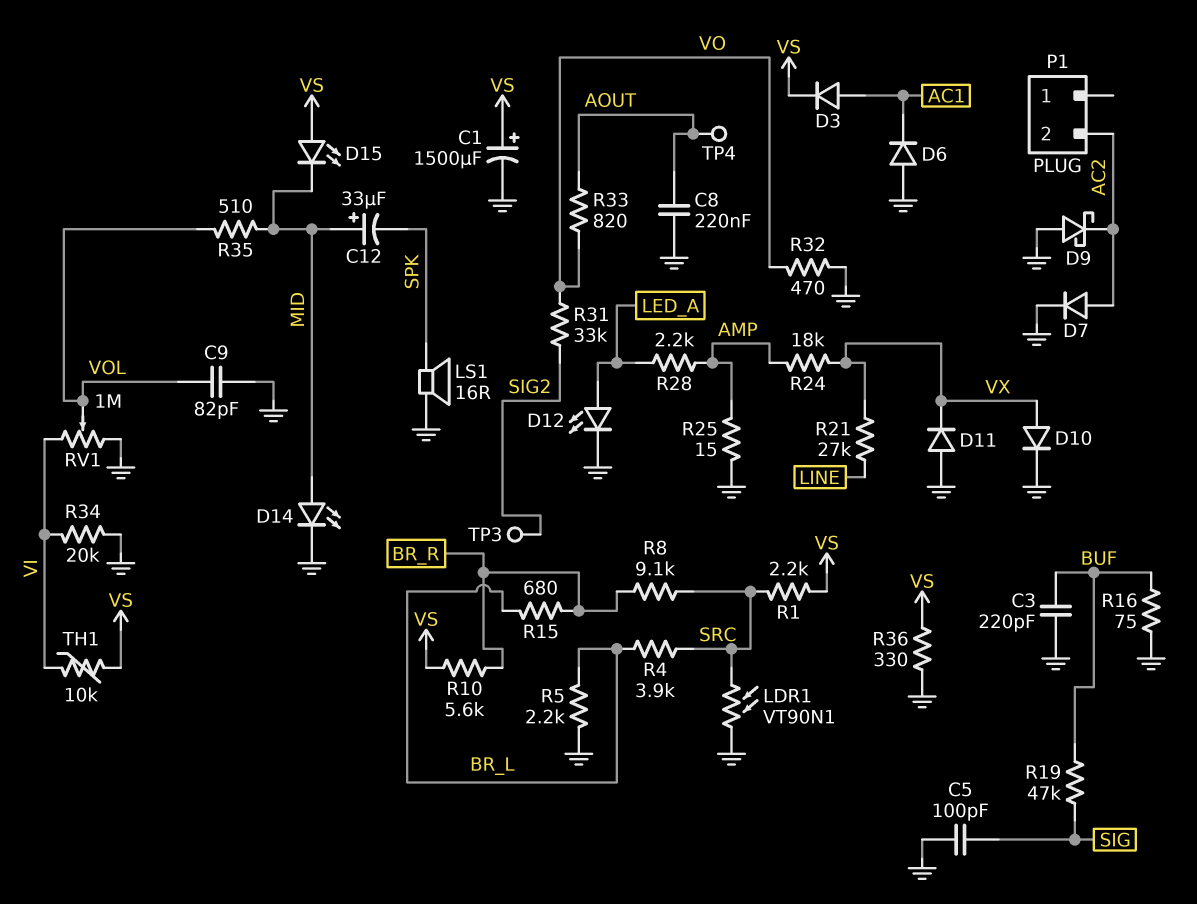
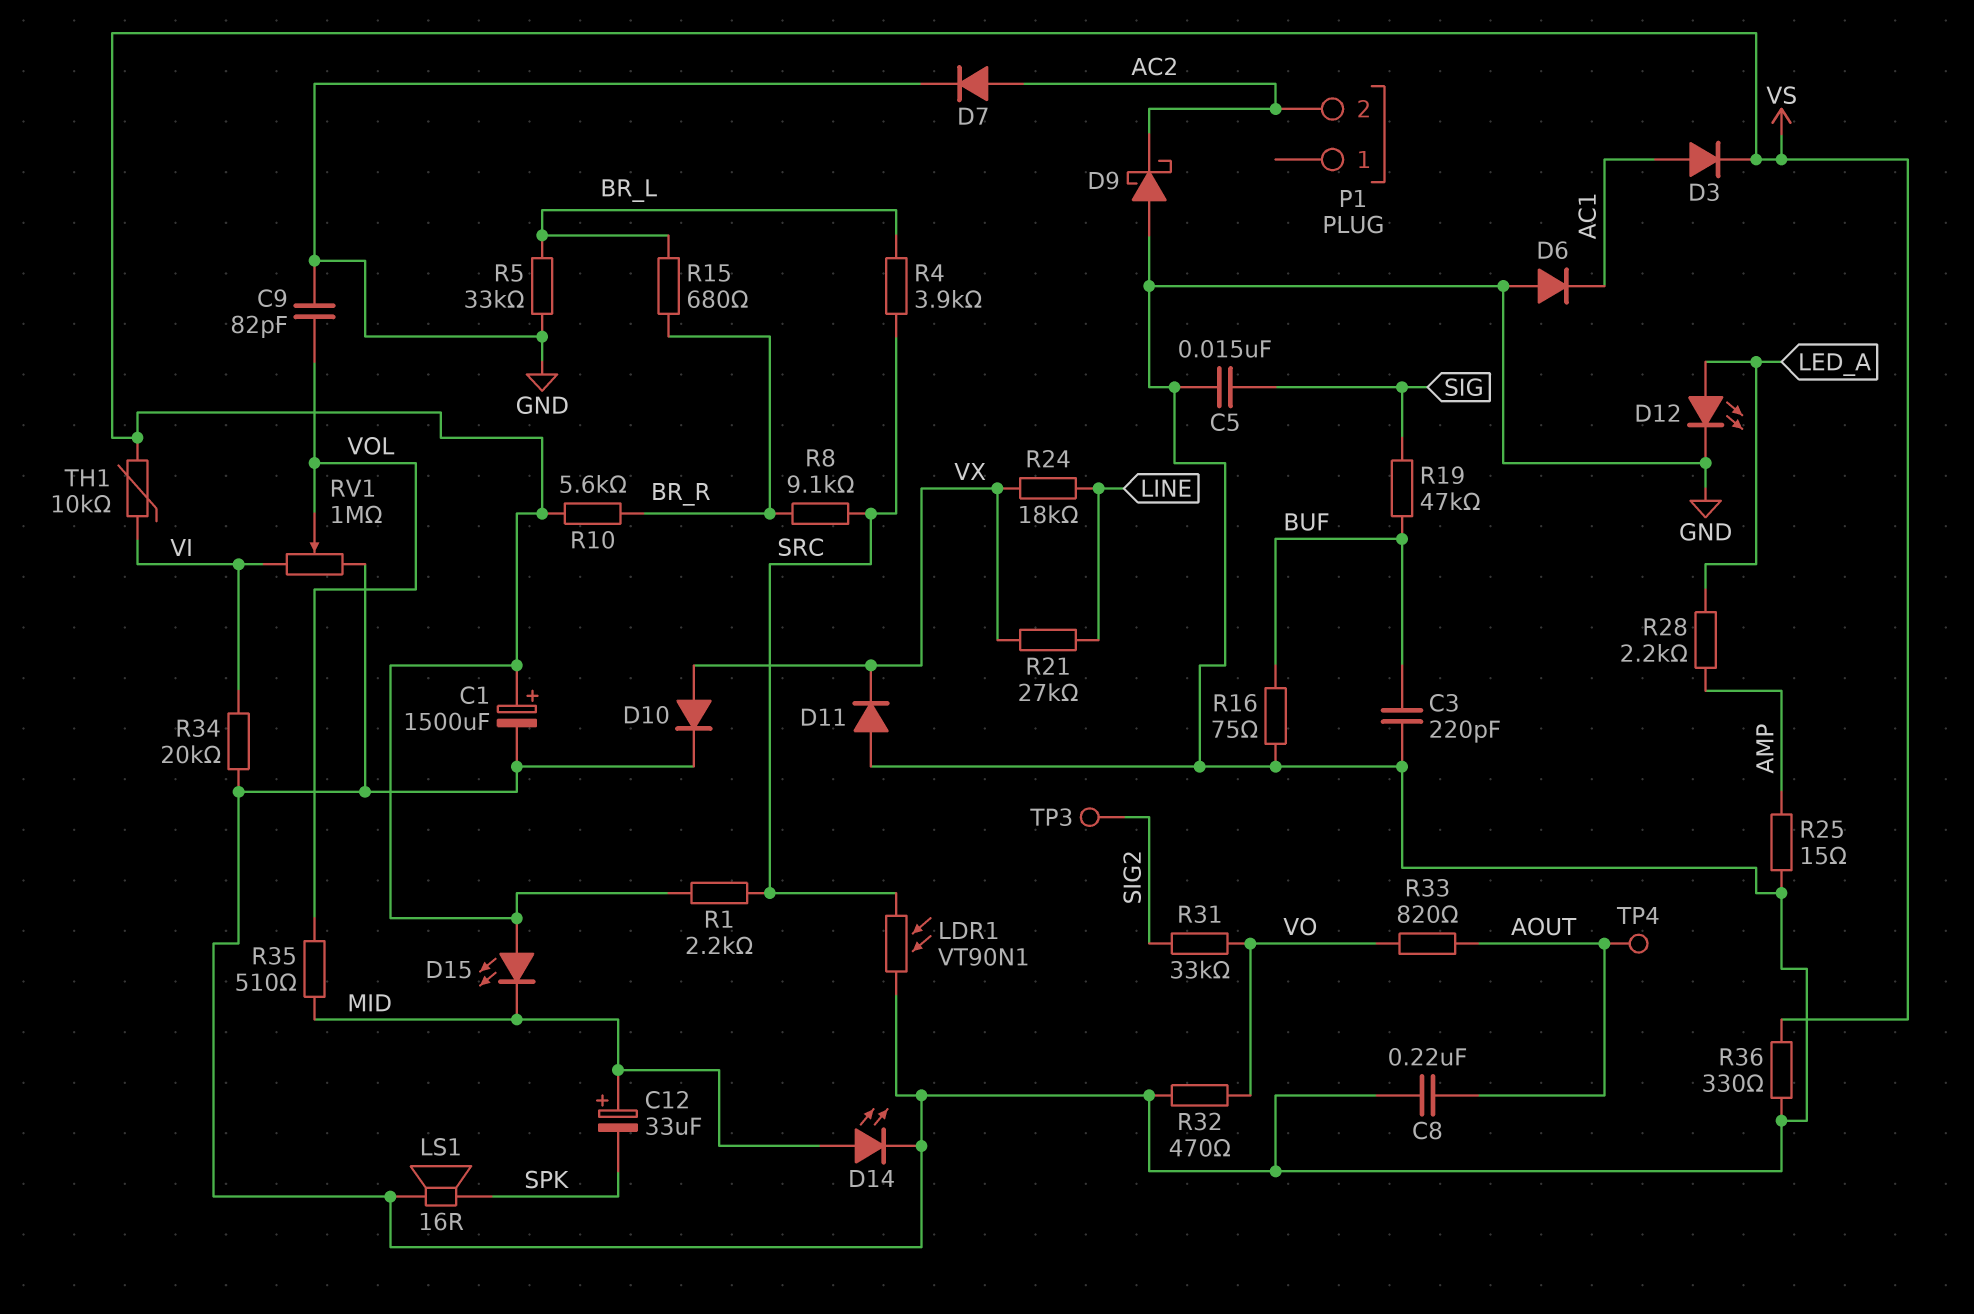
C5: 100pF (GND, SIG) -> 15nF (GND, SIG)
R5: 2.2k (BR_L, GND) -> 33k (BR_L, GND)
R24: 18k (AMP, VX) -> 18k (LINE, VX)

